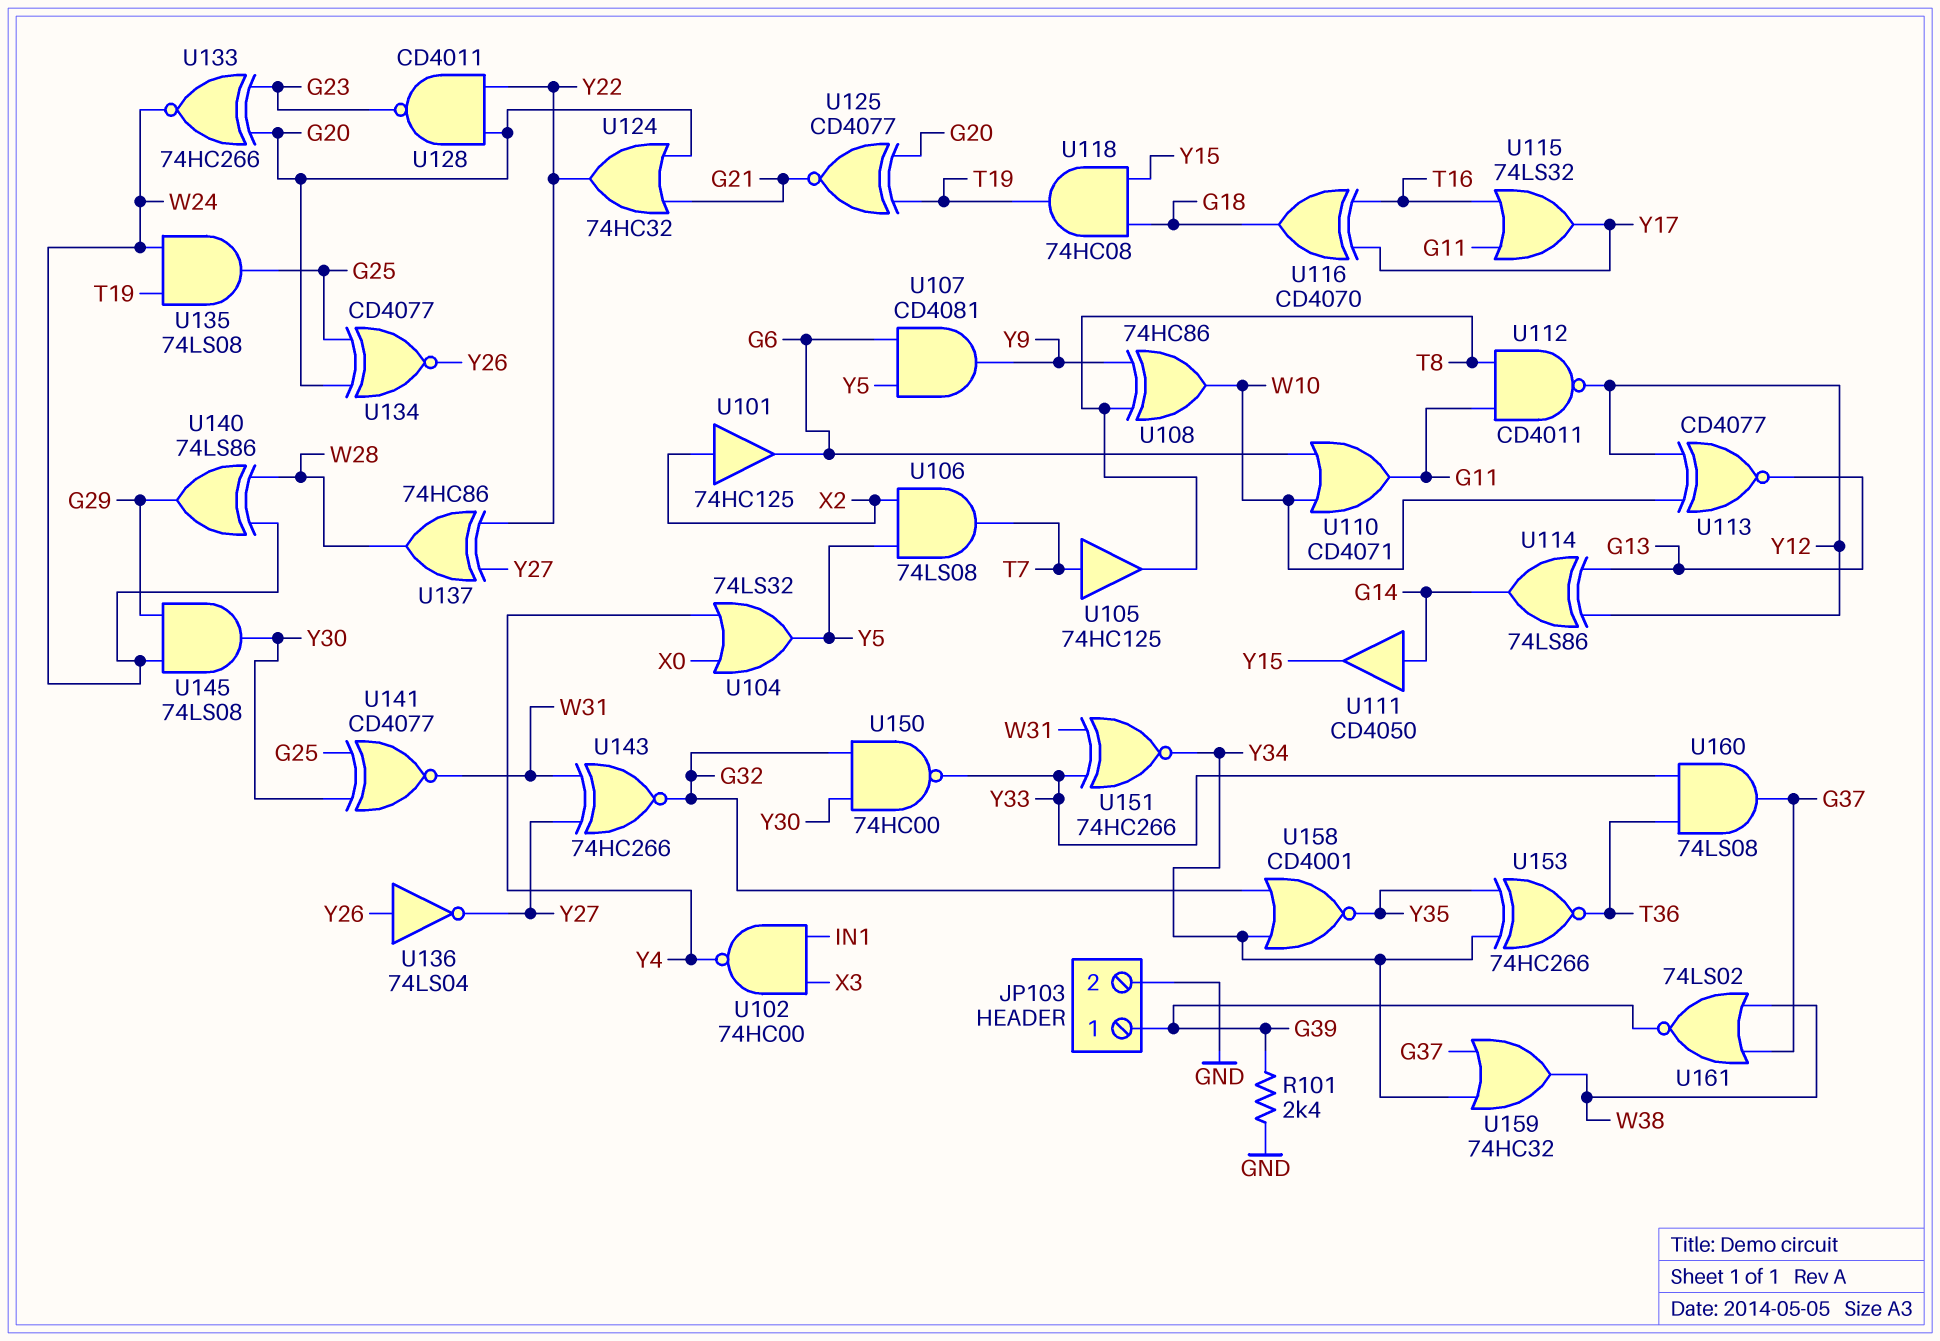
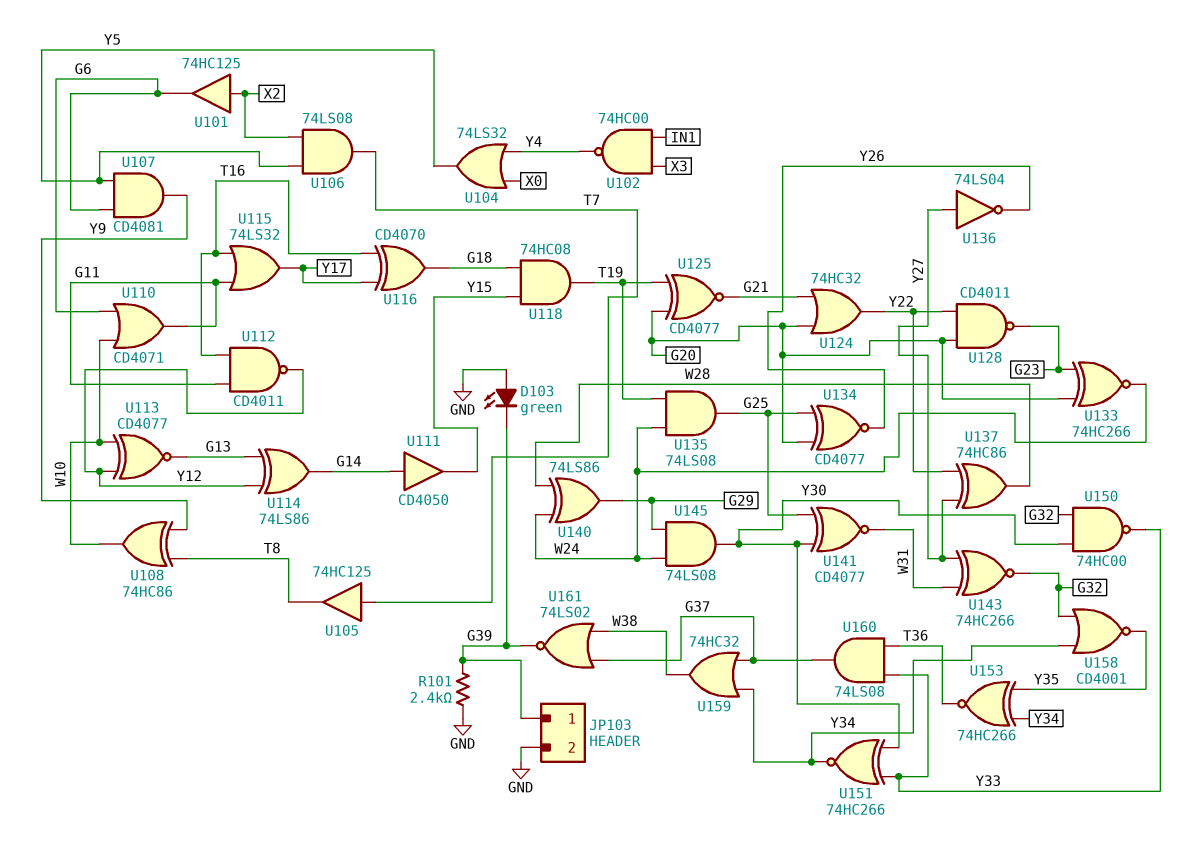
D103: none -> LED green (A GND, K G39)
U112: NAND CD4011 (in G11, in T8, out Y12) -> NAND CD4011 (in G11, in T16, out Y12)
U136: NOT 74LS04 (in Y26, out Y27) -> NOT 74LS04 (in Y27, out Y26)
U151: XNOR 74HC266 (in W31, in Y33, out Y34) -> XNOR 74HC266 (in Y30, in Y33, out Y34)

